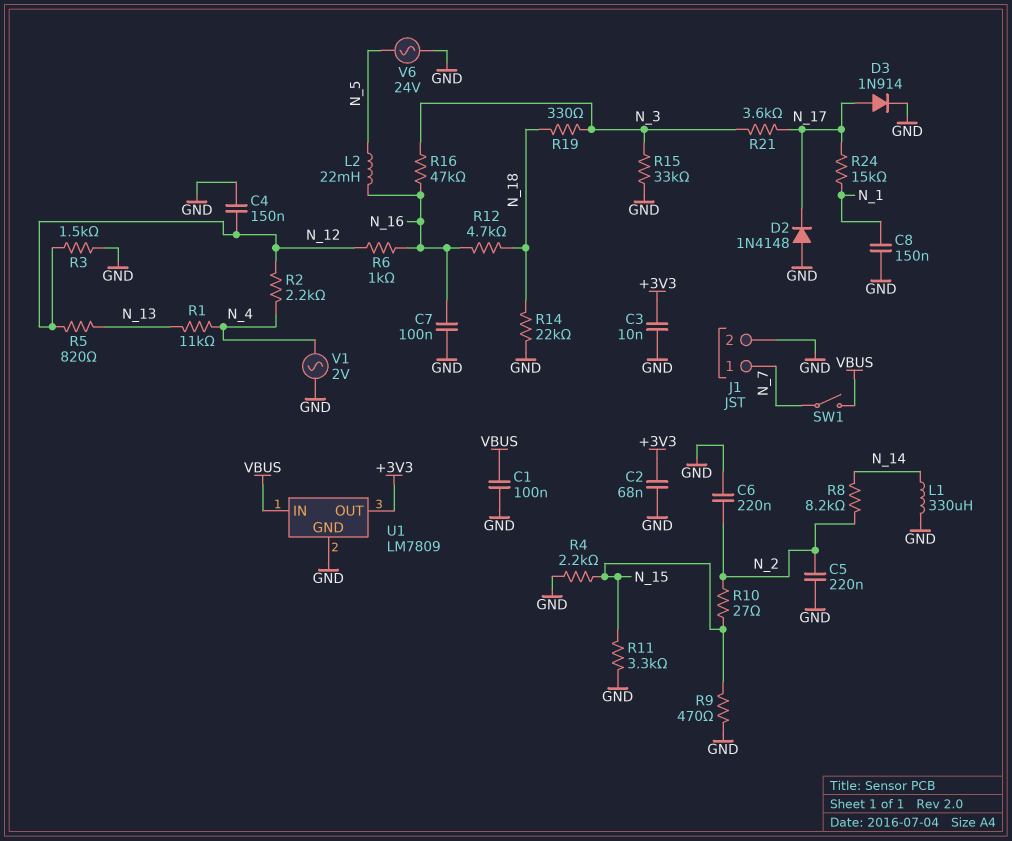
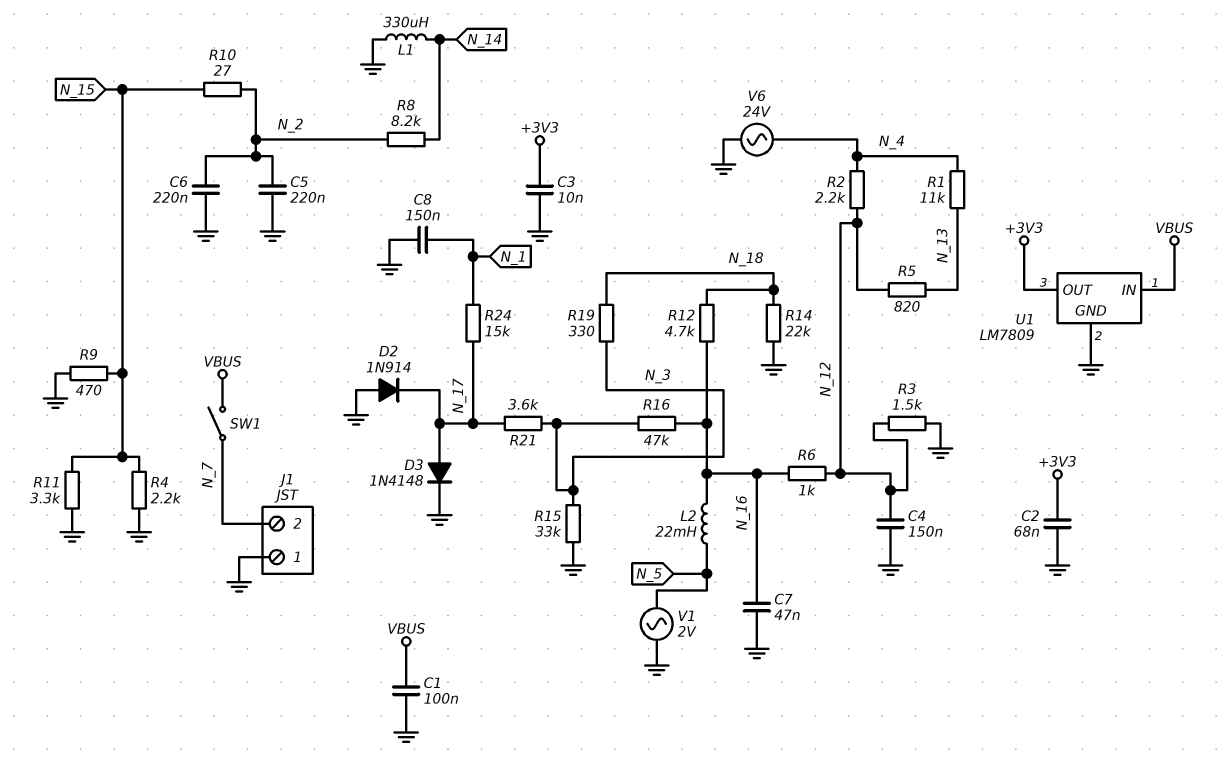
C7: 100nF (GND, N_16) -> 47nF (GND, N_16)
D2: diode 1N4148 (A GND, K N_17) -> diode 1N914 (A GND, K N_17)
D3: diode 1N914 (A N_17, K GND) -> diode 1N4148 (A N_17, K GND)
J1 pin 1: N_7 -> GND
J1 pin 2: GND -> N_7
V1: AC 2V (GND, N_4) -> AC 2V (GND, N_5)
V6: AC 24V (GND, N_5) -> AC 24V (GND, N_4)

